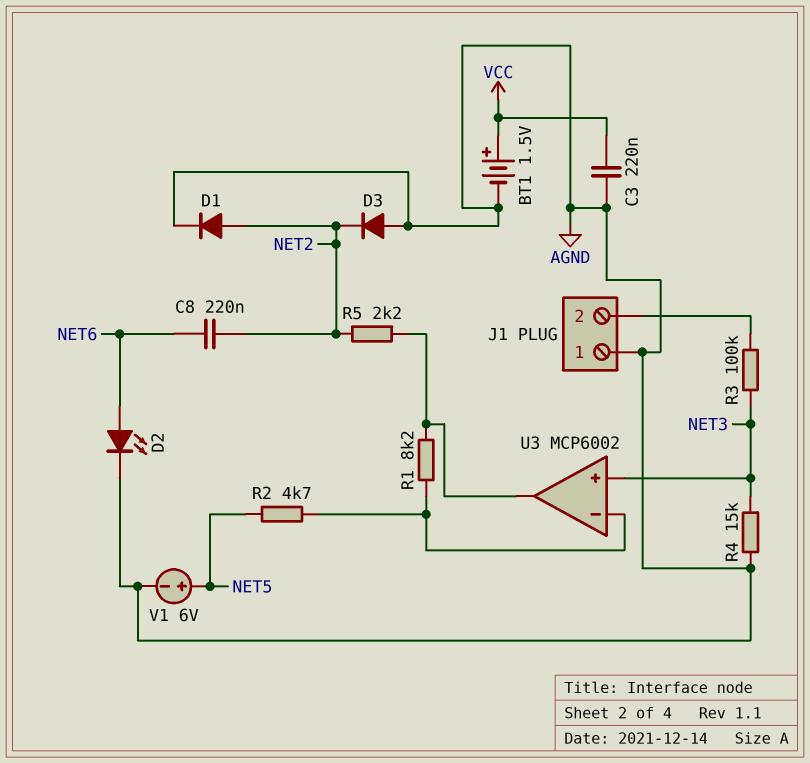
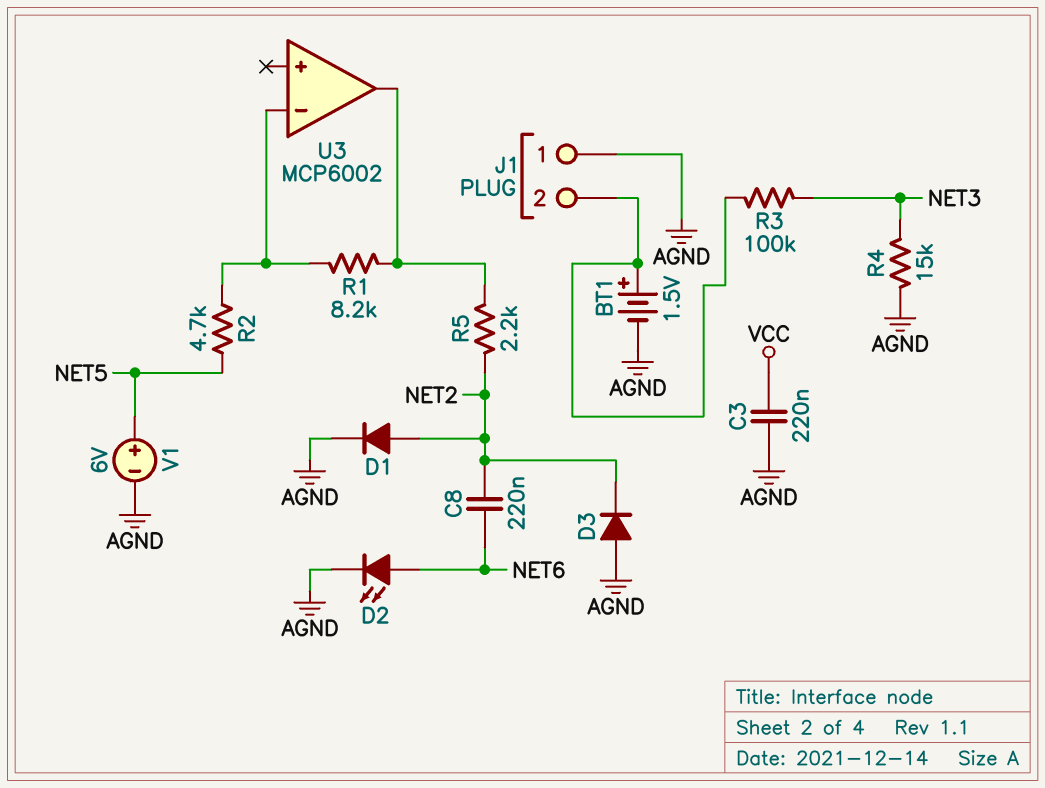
BT1: 1.5V (plus VCC, minus AGND) -> 1.5V (plus J1/2, minus AGND)
U3 pin in+: NET3 -> none

